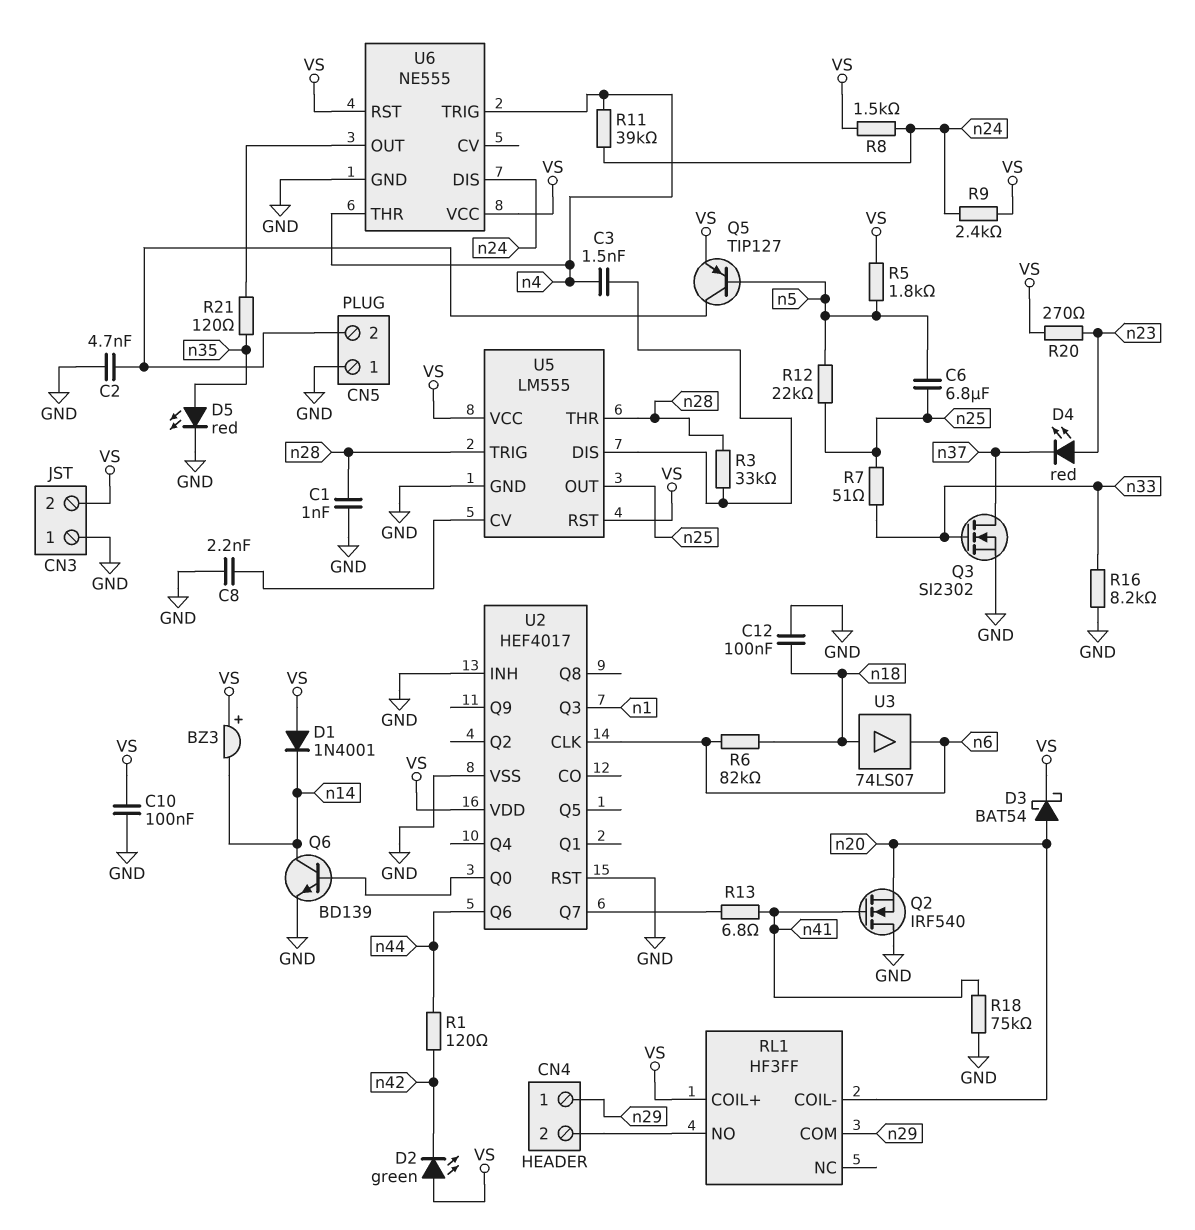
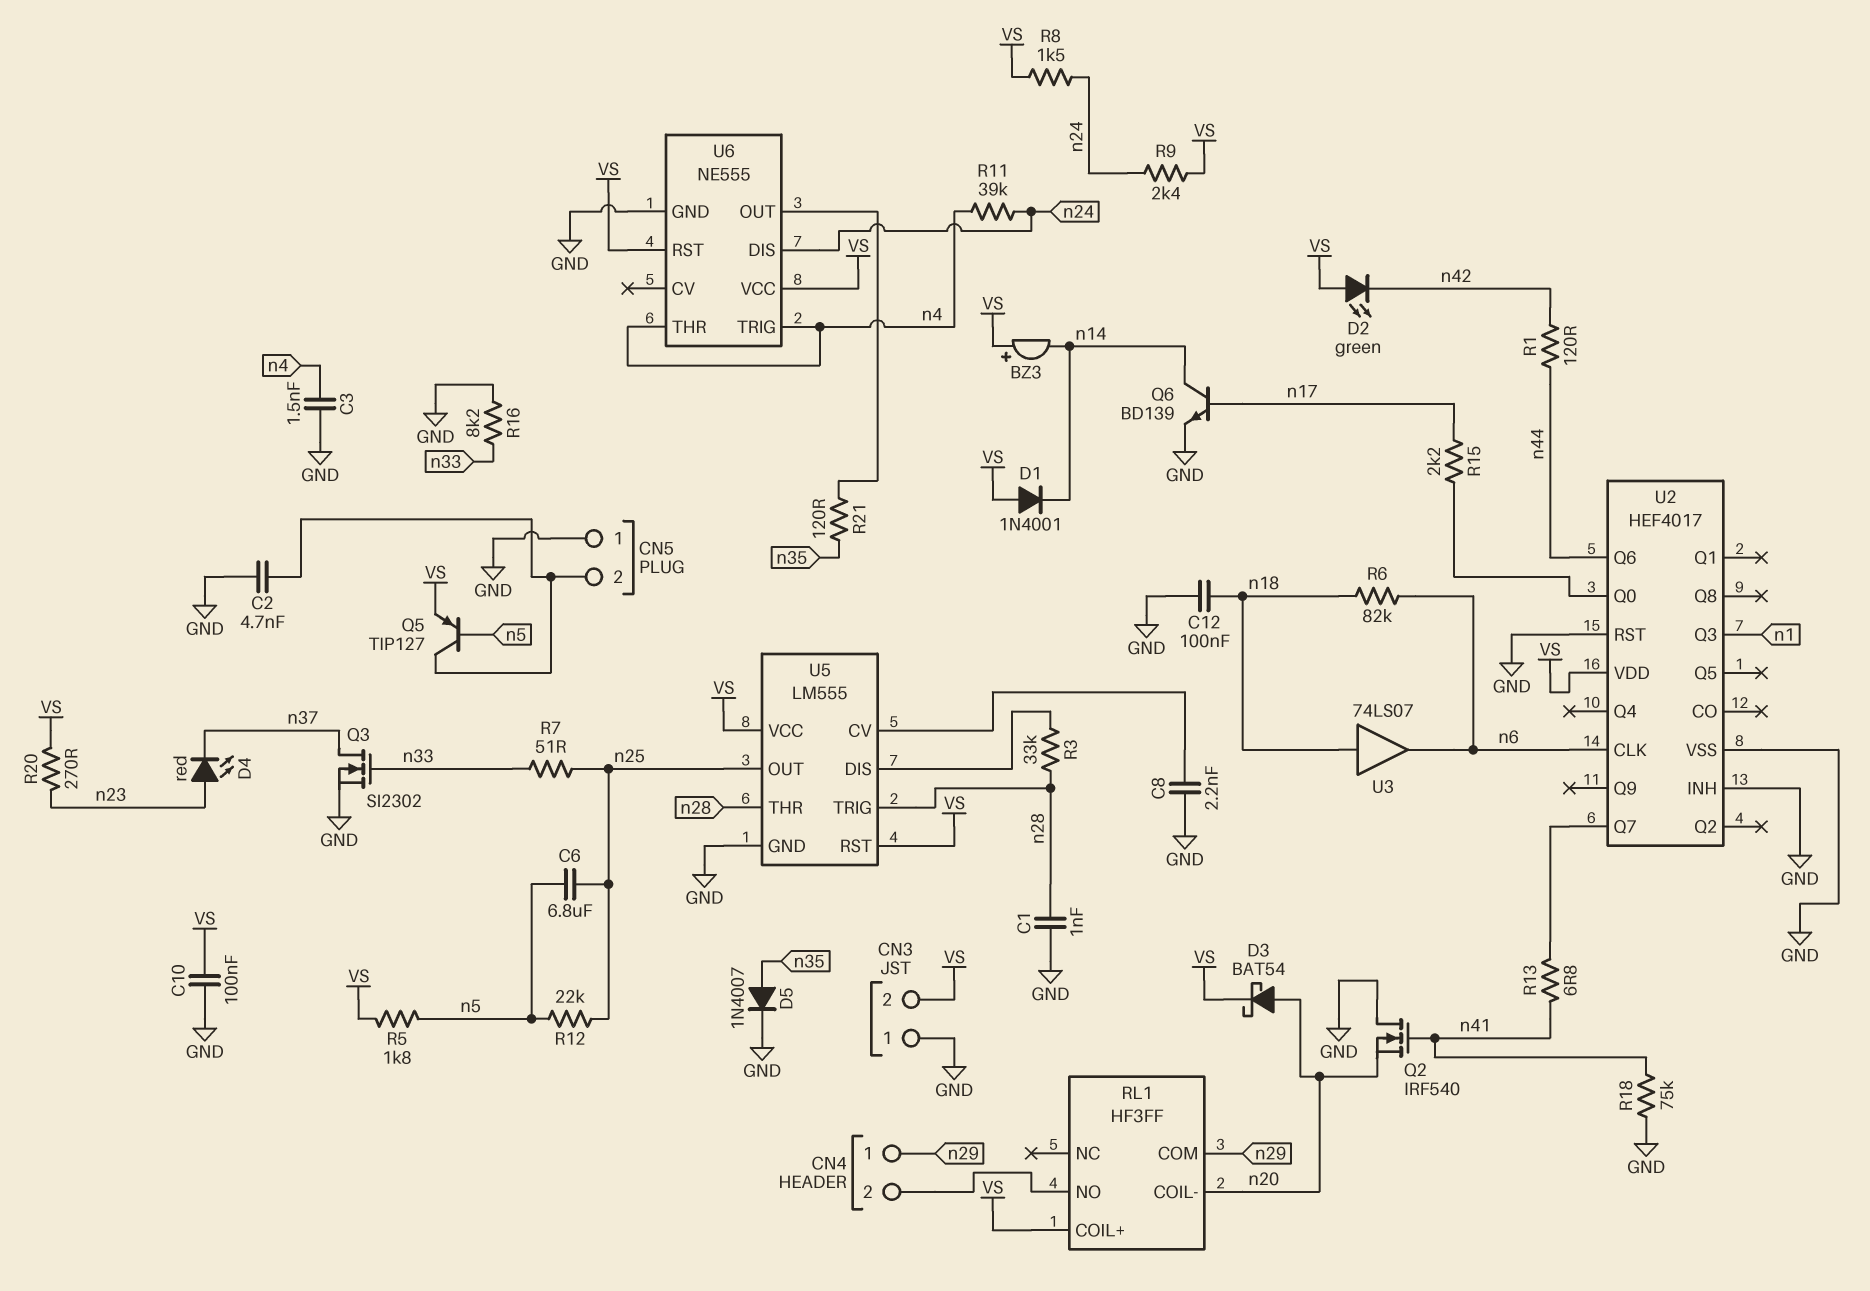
C3: 1.5nF (U5/DIS, n4) -> 1.5nF (GND, n4)
D5: LED red (A n35, K GND) -> diode 1N4007 (A n35, K GND)
Q6: NPN BD139 (B U2/Q0, C n14, E GND) -> NPN BD139 (B n17, C n14, E GND)
R15: none -> 2.2k (U2/Q0, n17)

